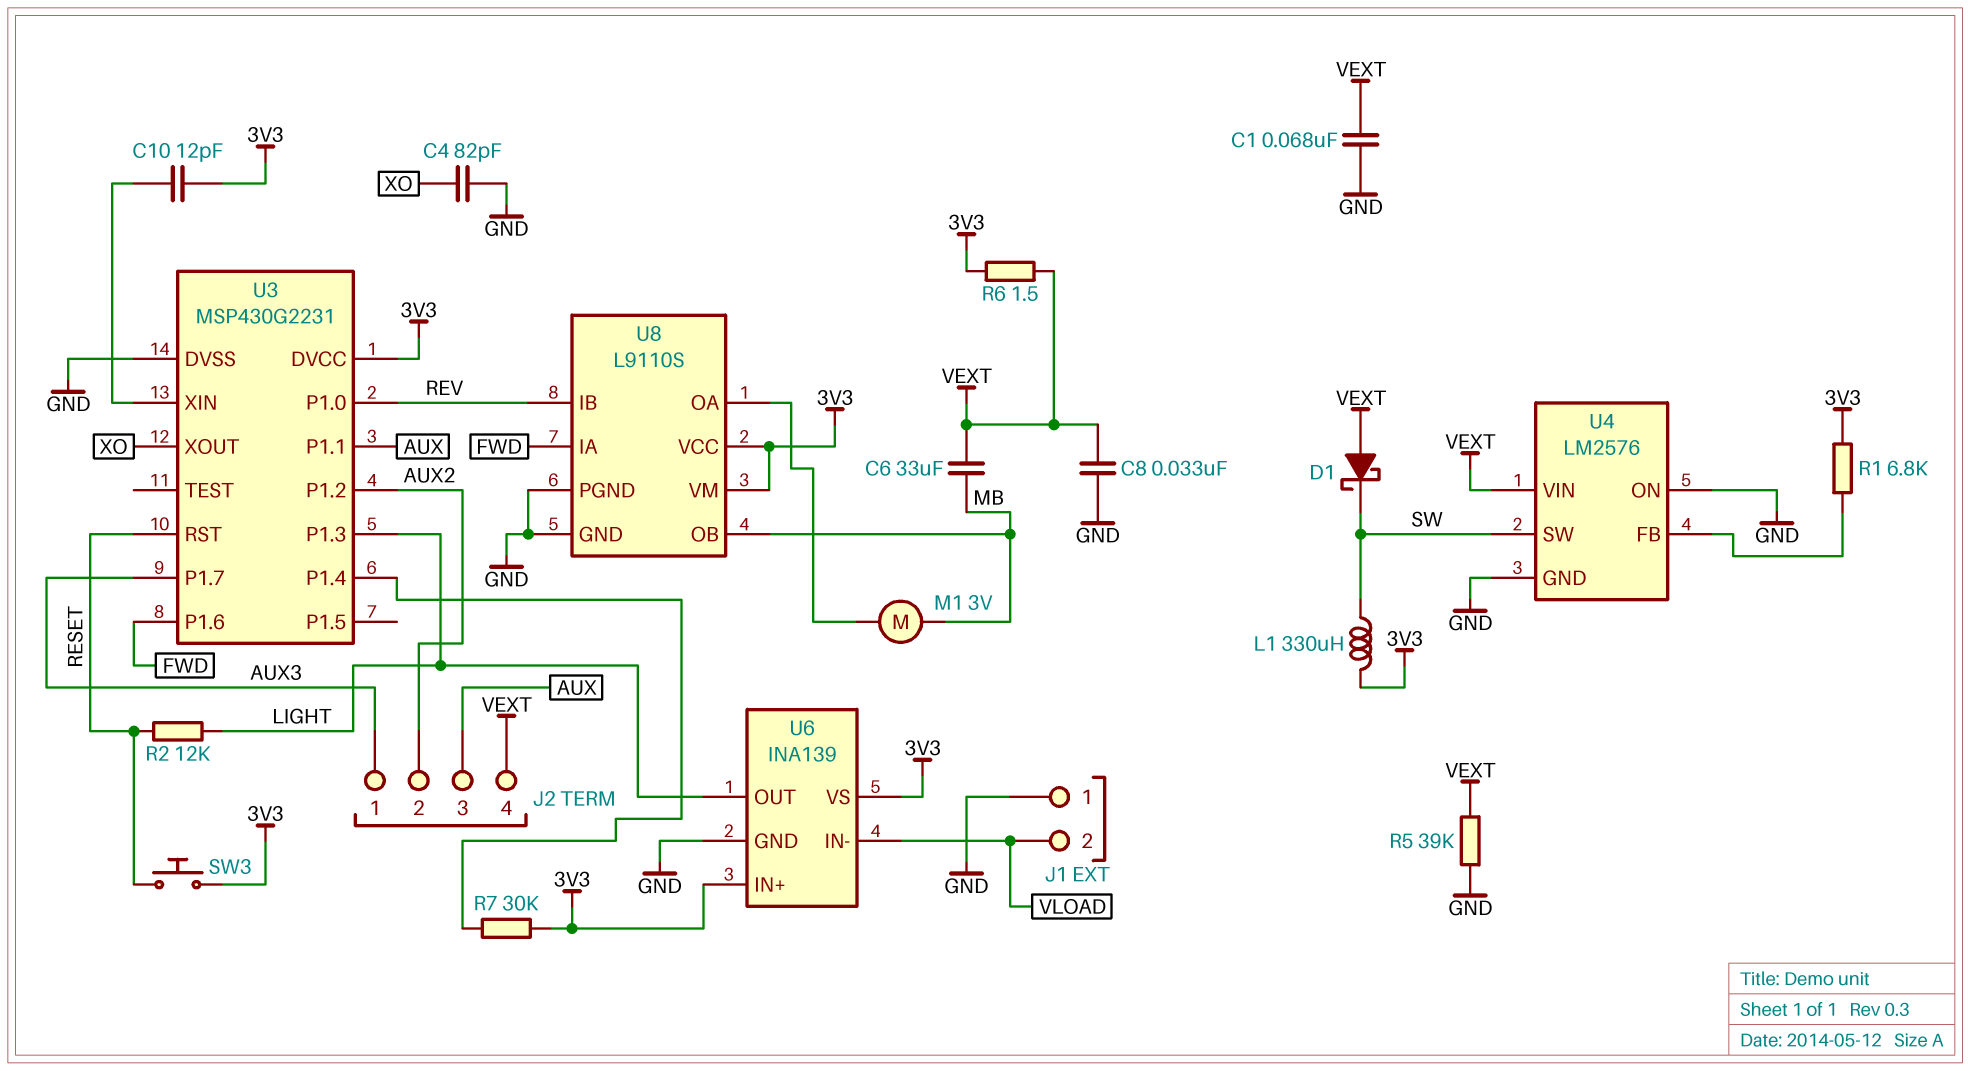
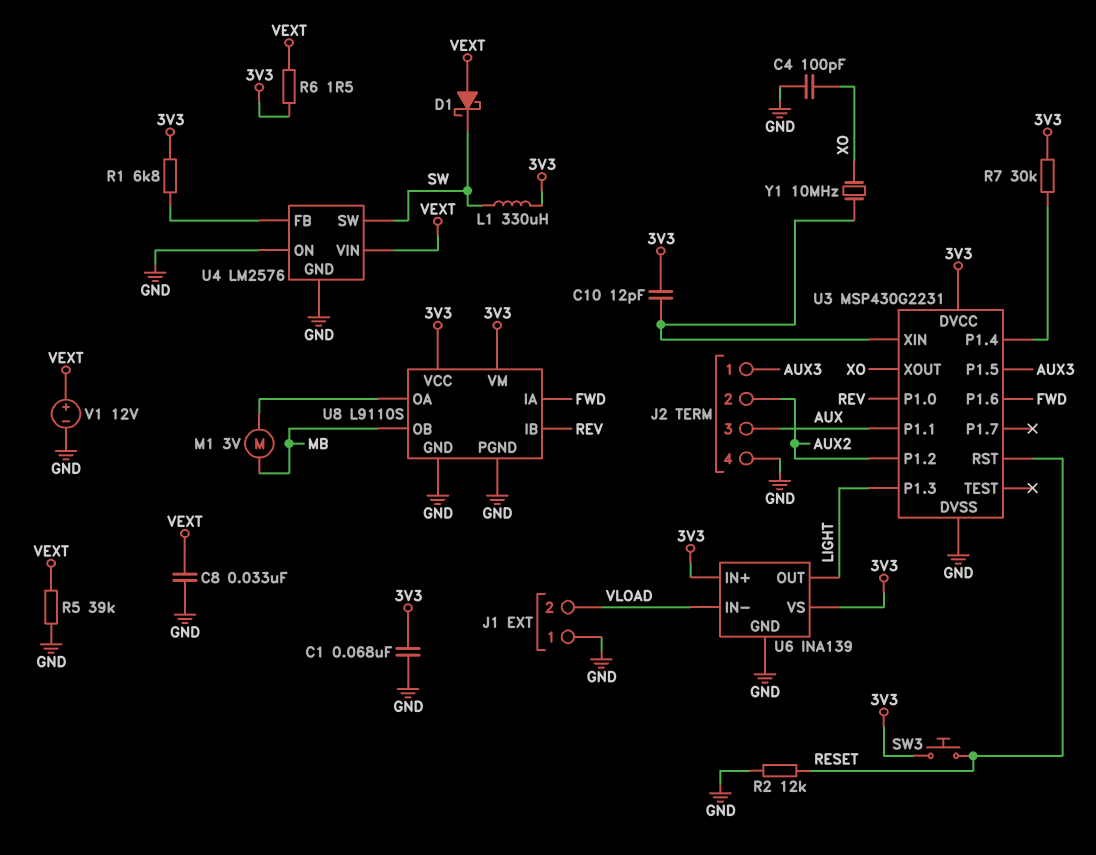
C1: 68nF (GND, VEXT) -> 68nF (3V3, GND)
C4: 82pF (GND, XO) -> 100pF (GND, XO)
C6: 33uF (MB, VEXT) -> none
J2 pin 4: VEXT -> GND
R2: 12k (LIGHT, RESET) -> 12k (GND, RESET)
U3 pin P1.5: none -> AUX3
U3 pin P1.7: AUX3 -> none
V1: none -> 12V (plus VEXT, minus GND)
Y1: none -> 10MHz (U3/XIN, XO)

